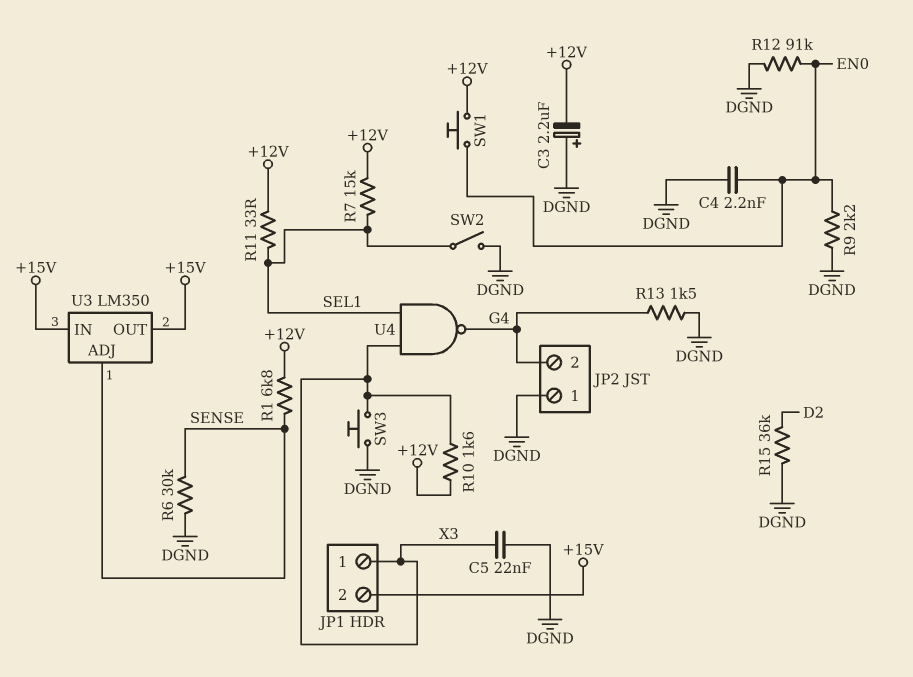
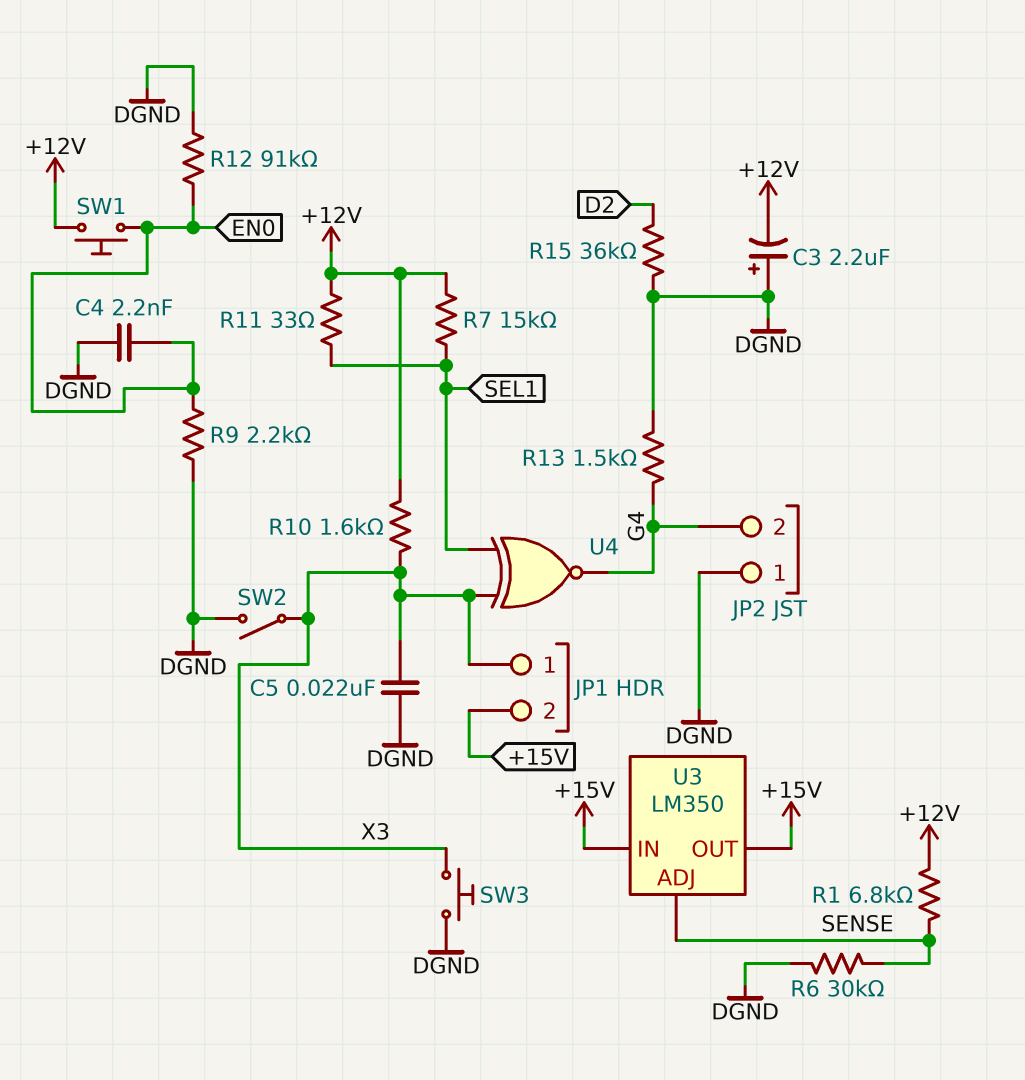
SW2: switch (DGND, SEL1) -> switch (DGND, X3)
U4: NAND (in SEL1, in X3, out G4) -> XNOR (in SEL1, in X3, out G4)

